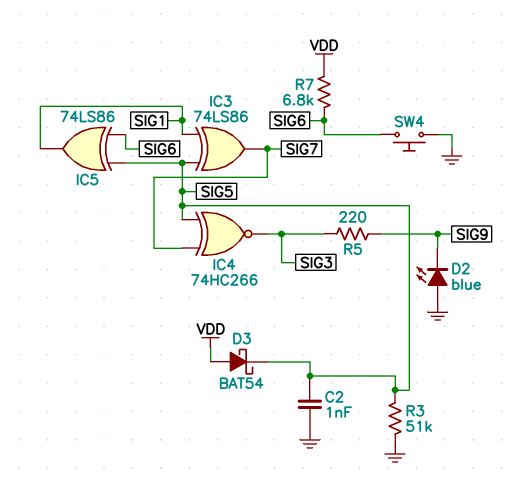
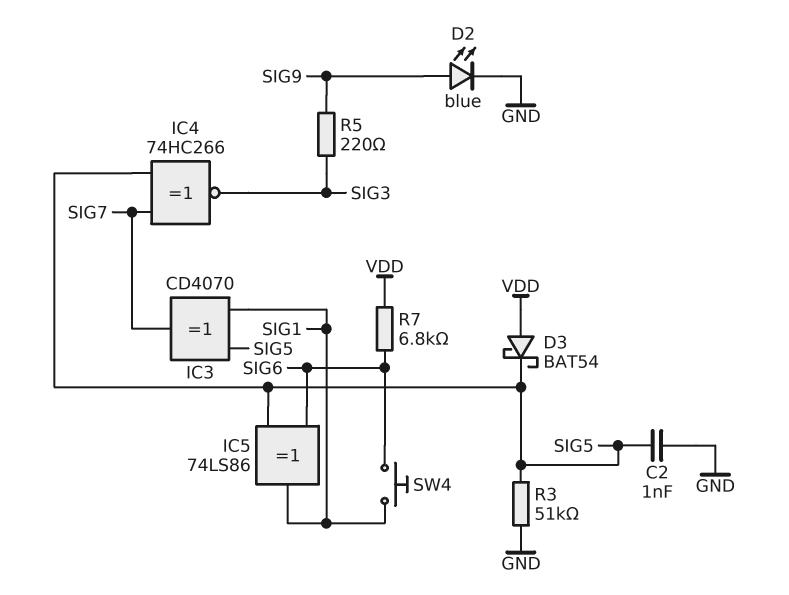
D2: LED blue (A GND, K SIG9) -> LED blue (A SIG9, K GND)
IC3: XOR 74LS86 (in SIG1, in SIG5, out SIG7) -> XOR CD4070 (in SIG1, in SIG5, out SIG7)
SW4: button (GND, SIG6) -> button (SIG1, SIG6)

